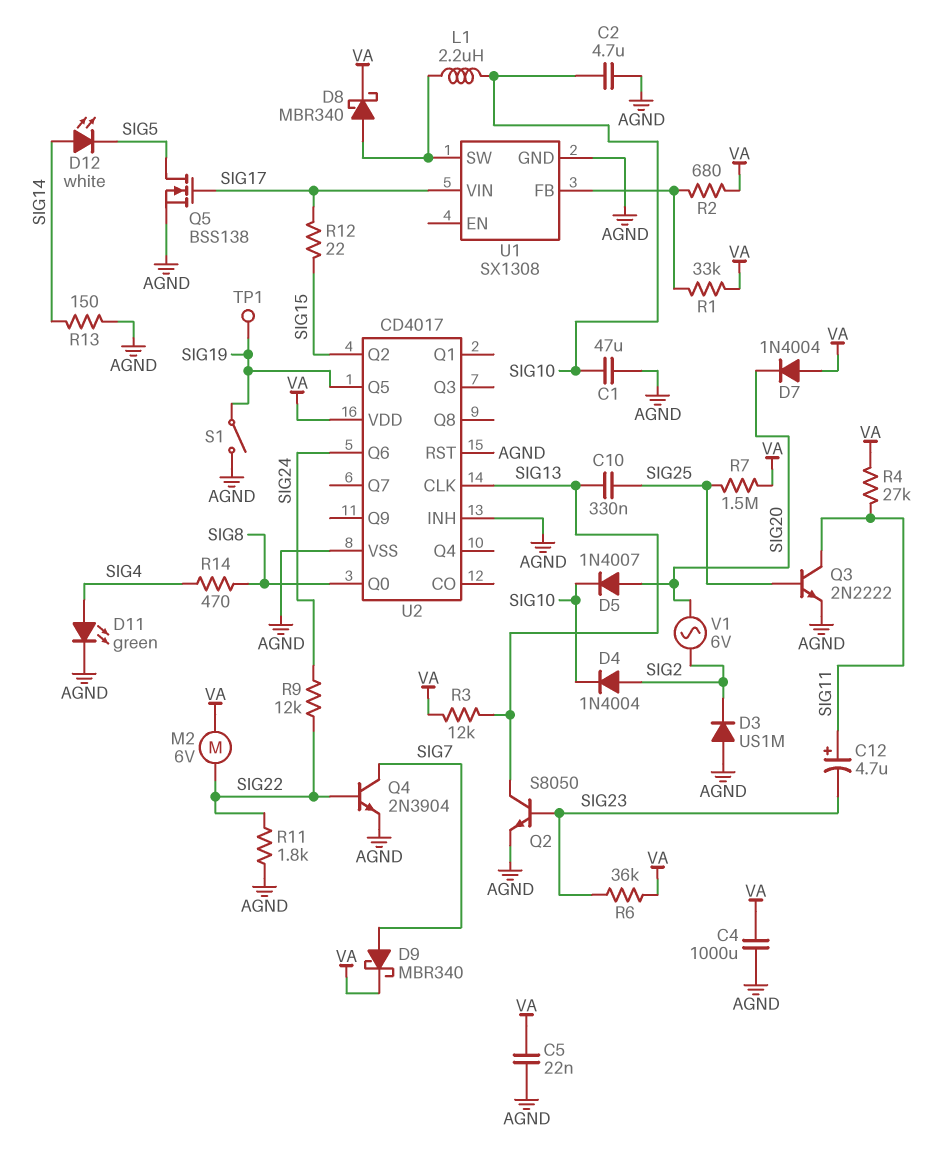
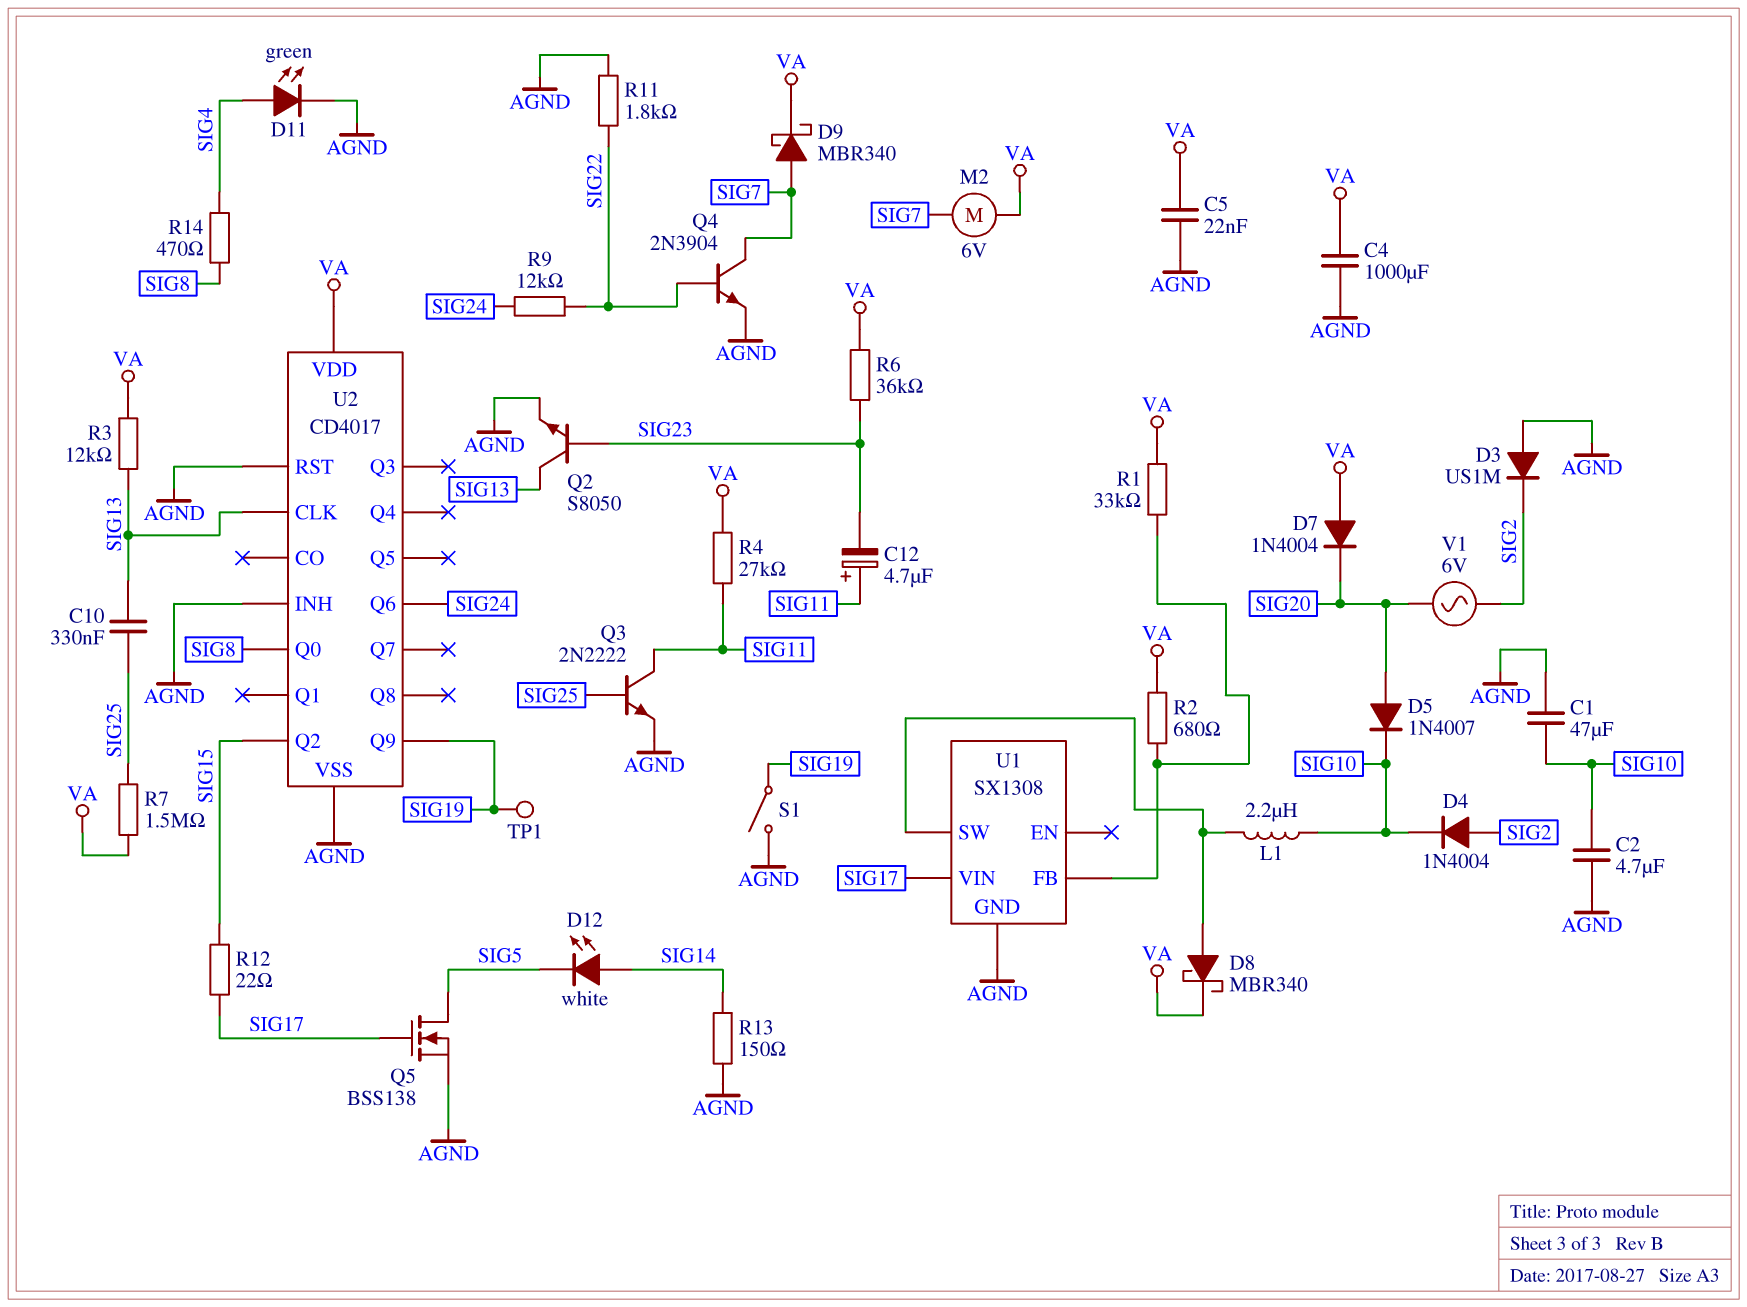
M2: motor 6V (SIG22, VA) -> motor 6V (SIG7, VA)
U2 pin Q5: SIG19 -> none
U2 pin Q9: none -> SIG19

